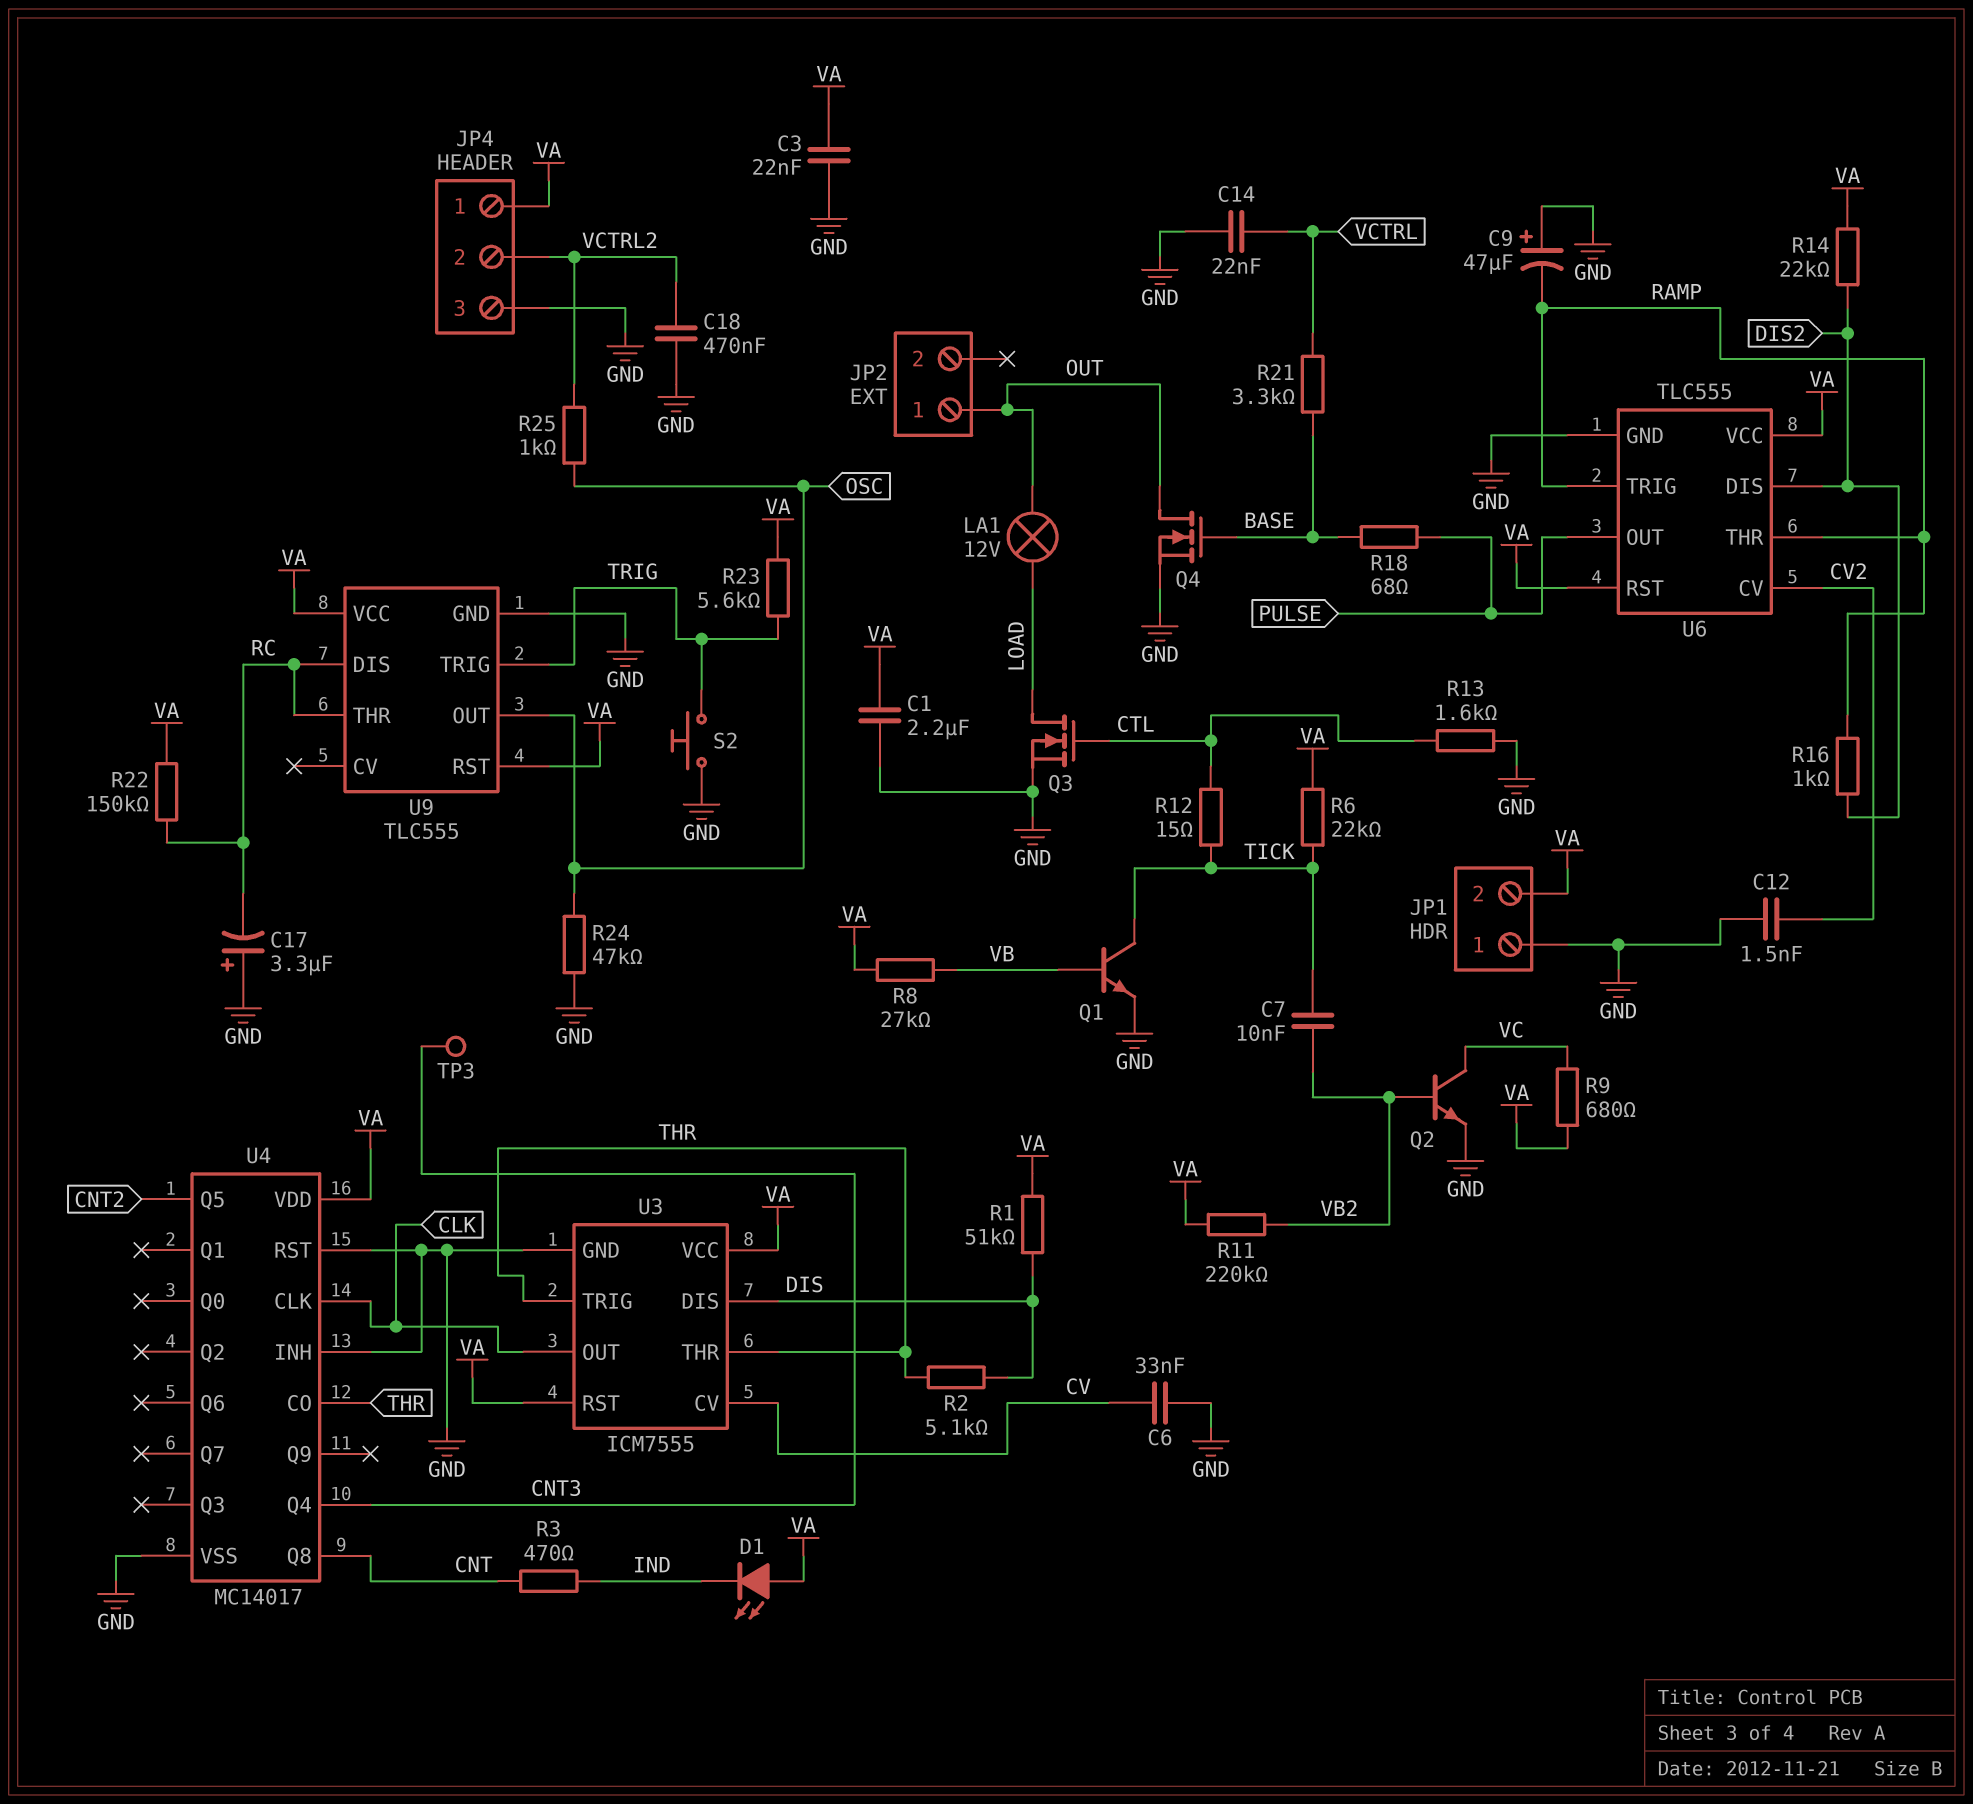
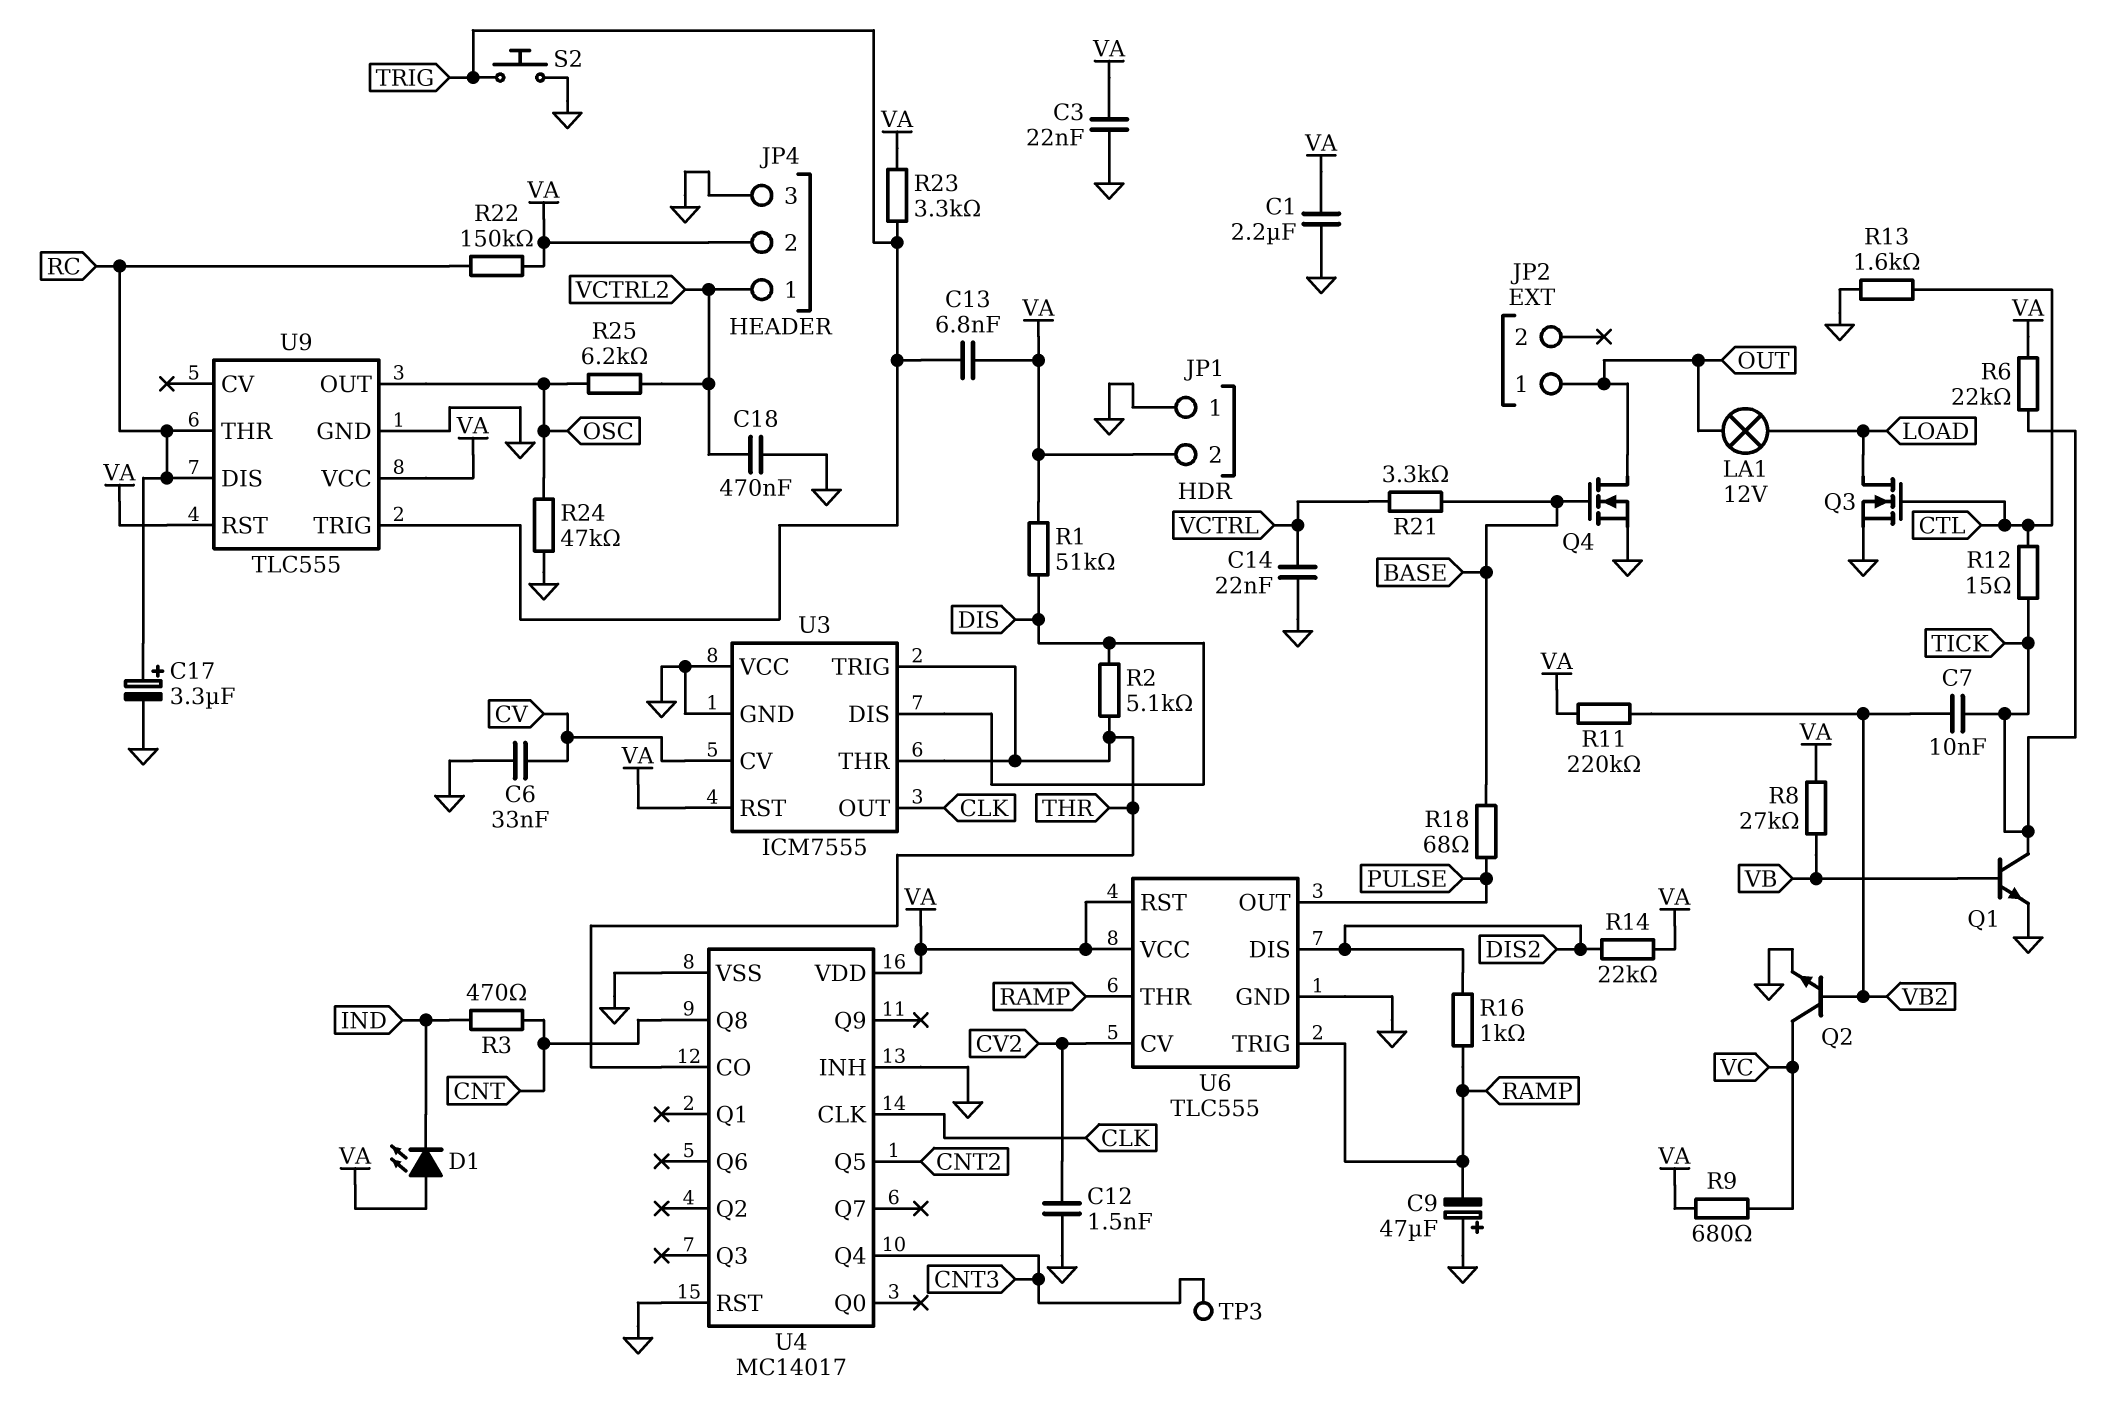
C13: none -> 6.8nF (TRIG, VA)
C17: 3.3uF (plus GND, minus RC) -> 3.3uF (plus RC, minus GND)
JP4 pin 1: VA -> VCTRL2
JP4 pin 2: VCTRL2 -> VA
R23: 5.6k (TRIG, VA) -> 3.3k (TRIG, VA)
R25: 1k (OSC, VCTRL2) -> 6.2k (OSC, VCTRL2)
U3 pin VCC: VA -> GND

